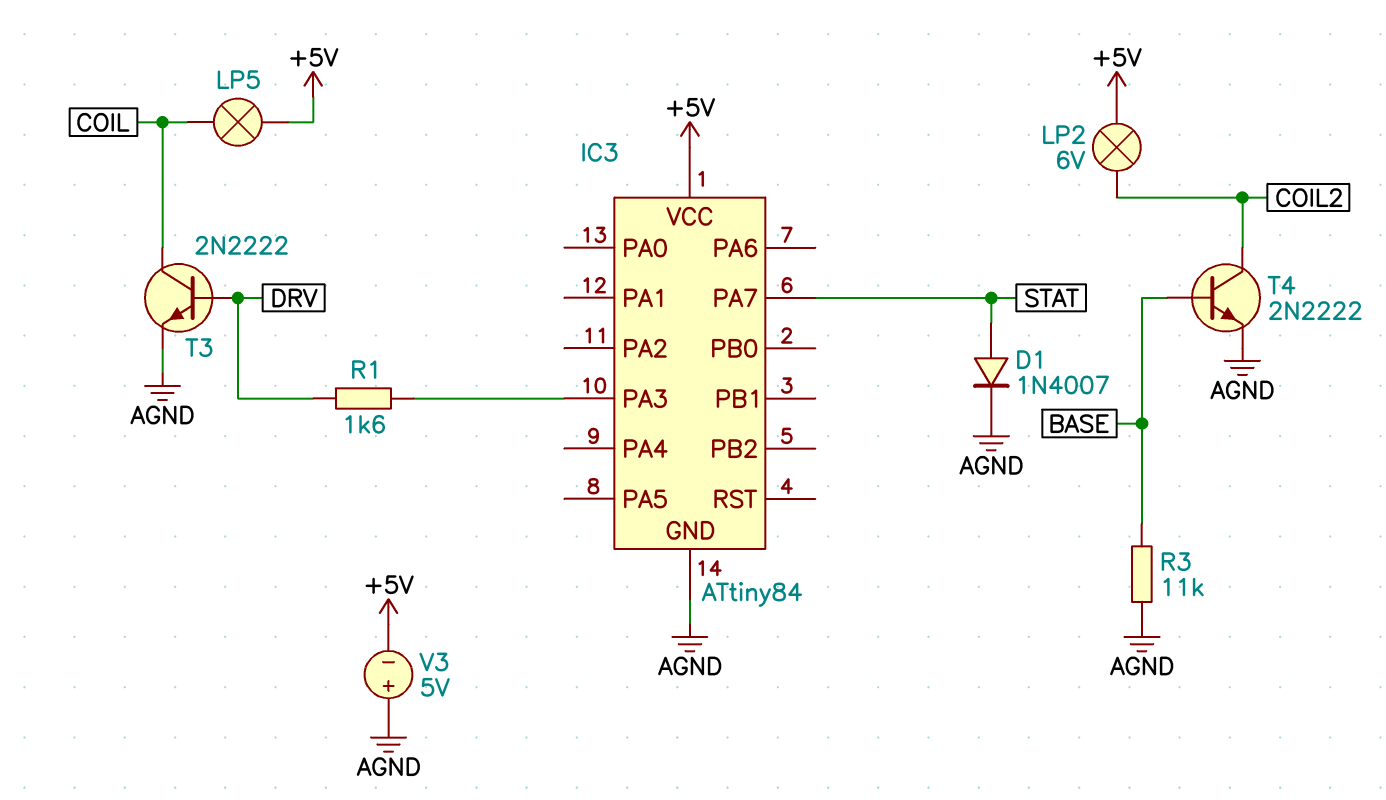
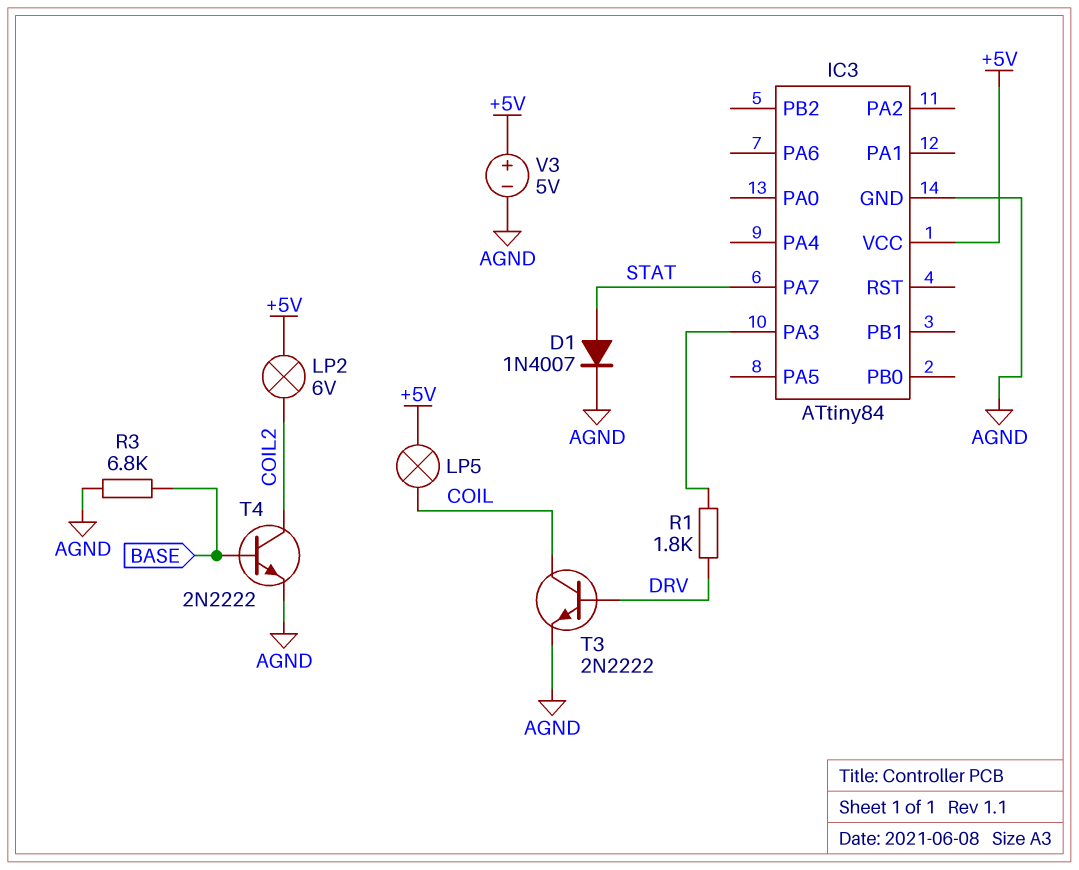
R1: 1.6k (DRV, IC3/PA3) -> 1.8k (DRV, IC3/PA3)
R3: 11k (AGND, BASE) -> 6.8k (AGND, BASE)
V3: 5V (plus AGND, minus +5V) -> 5V (plus +5V, minus AGND)

